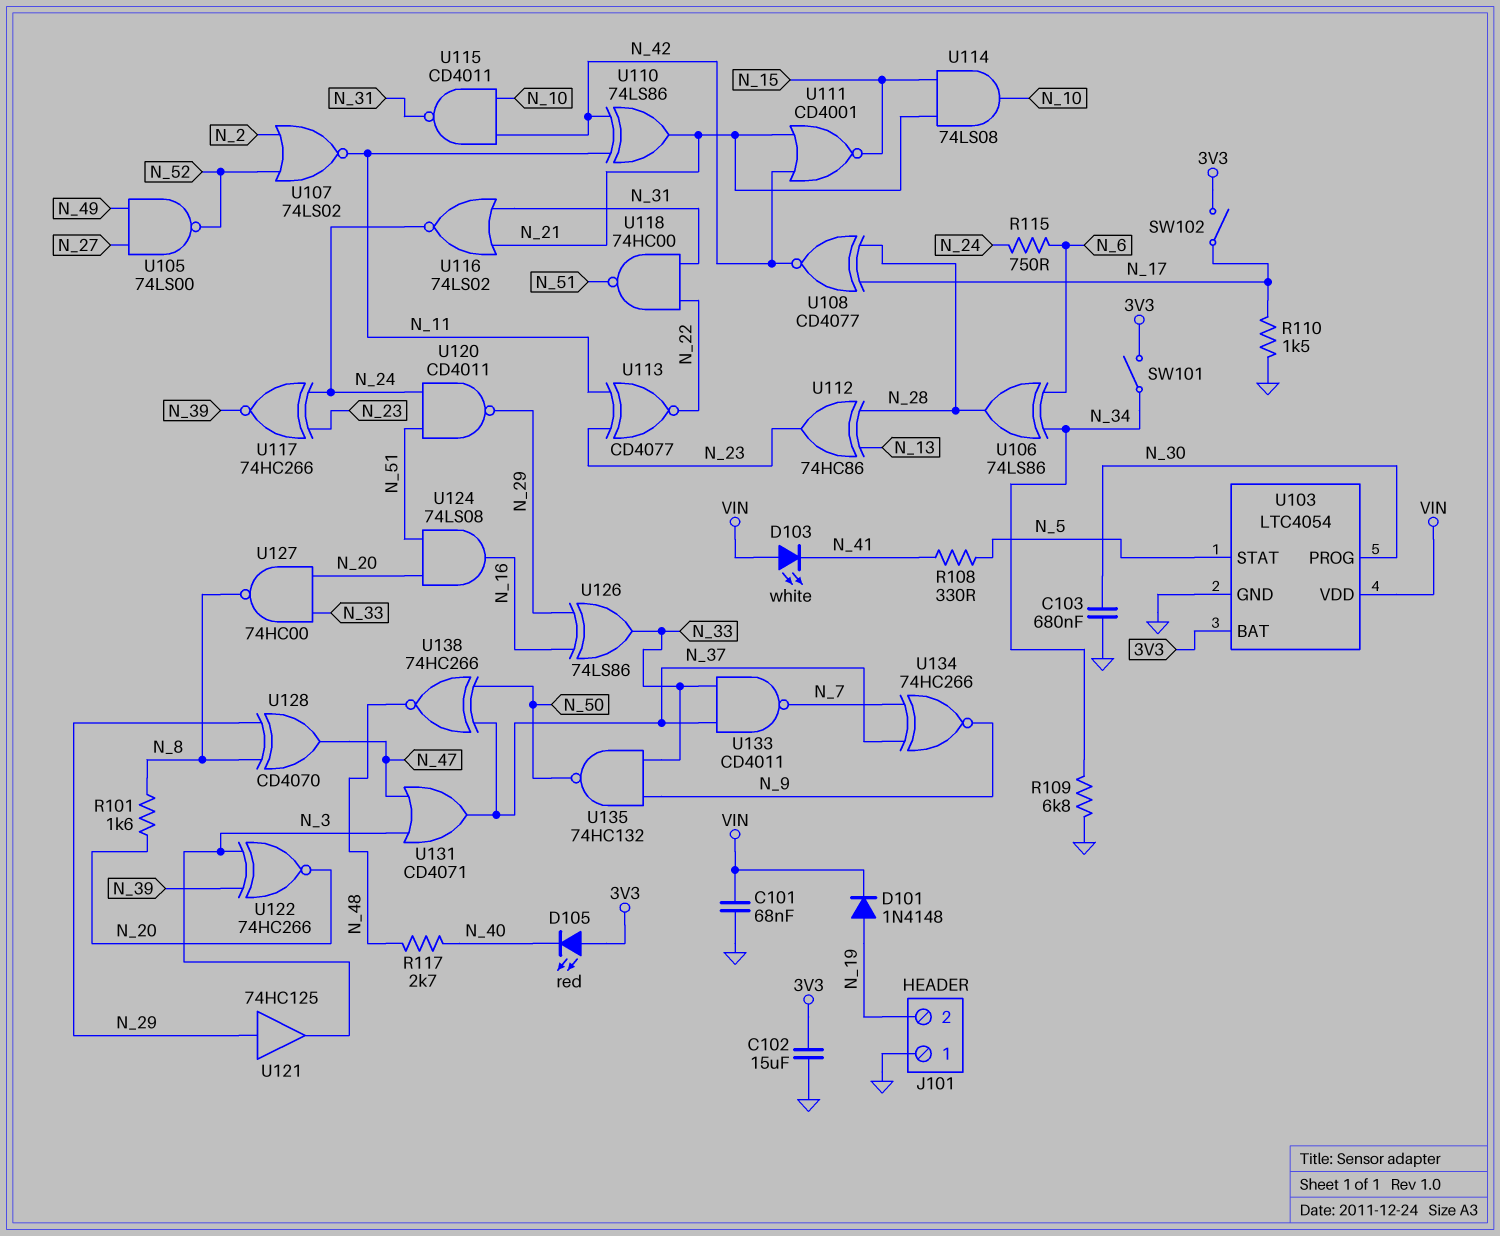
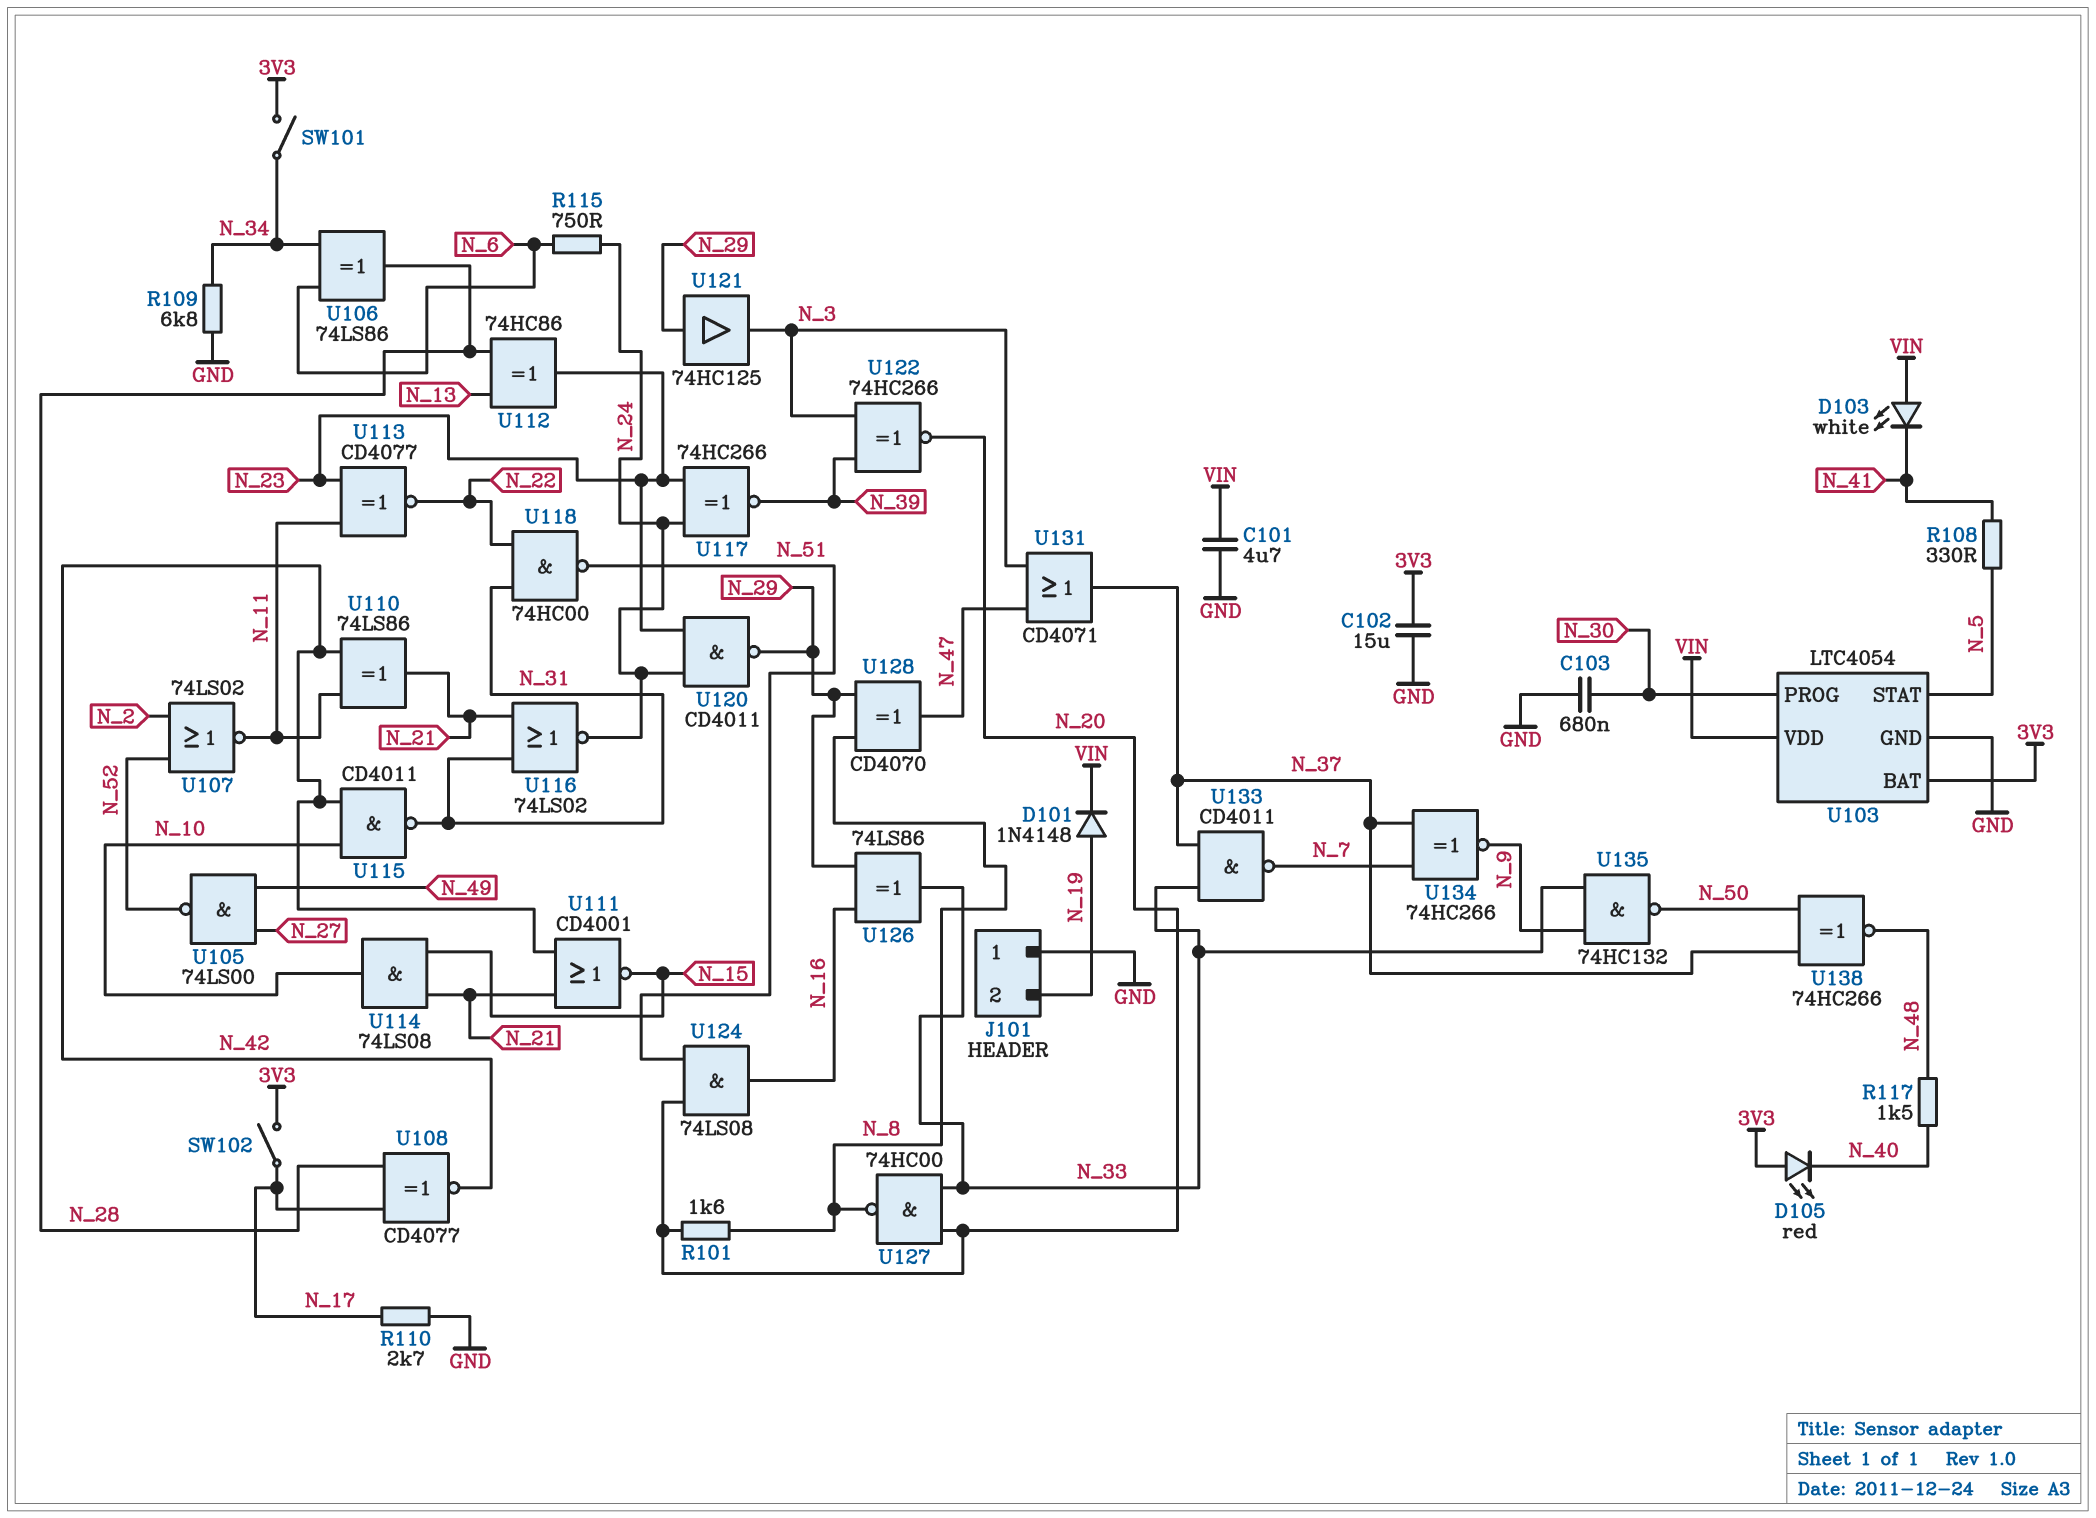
C101: 68nF (GND, VIN) -> 4.7uF (GND, VIN)
R110: 1.5k (GND, N_17) -> 2.7k (GND, N_17)
R117: 2.7k (N_40, N_48) -> 1.5k (N_40, N_48)
U120: NAND CD4011 (in N_24, in N_51, out N_29) -> NAND CD4011 (in N_23, in N_24, out N_29)

